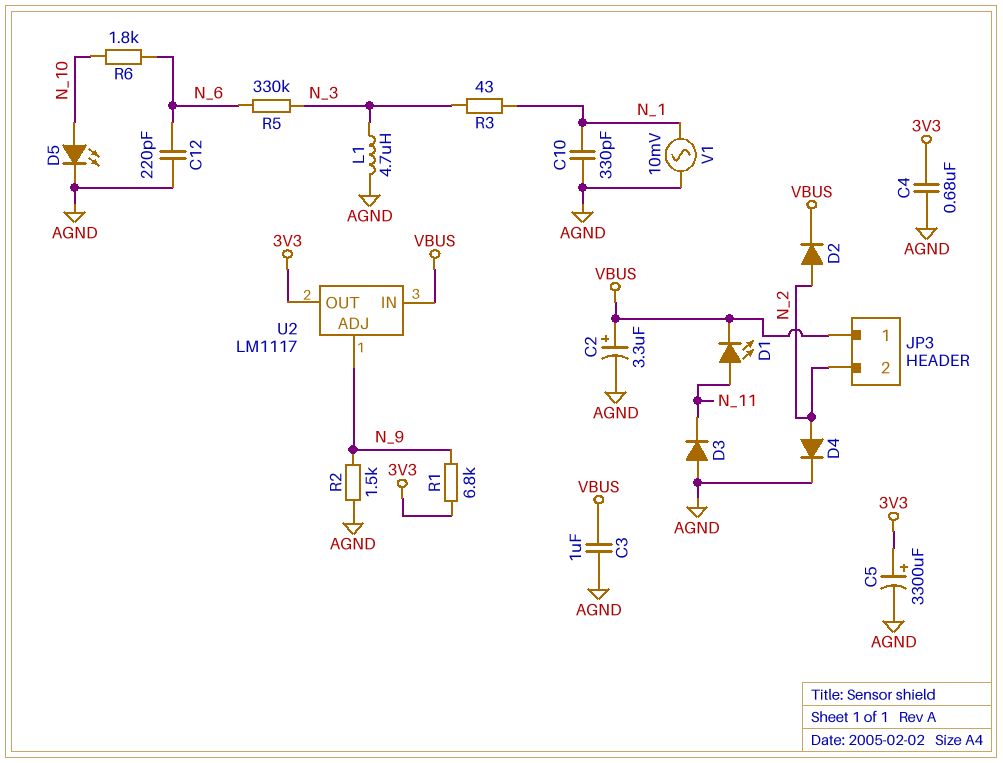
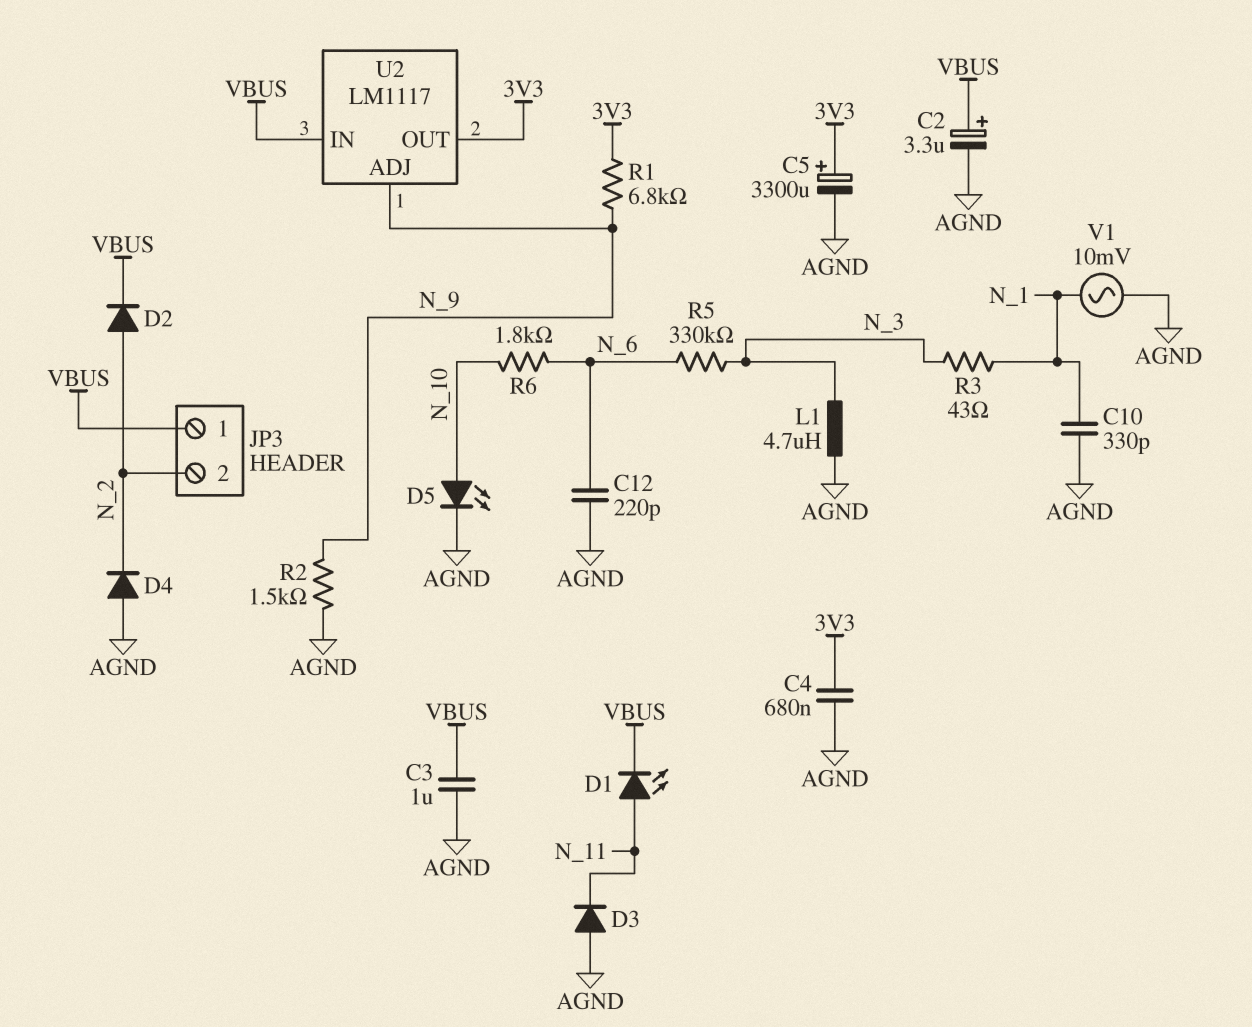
D4: diode (A N_2, K AGND) -> diode (A AGND, K N_2)

